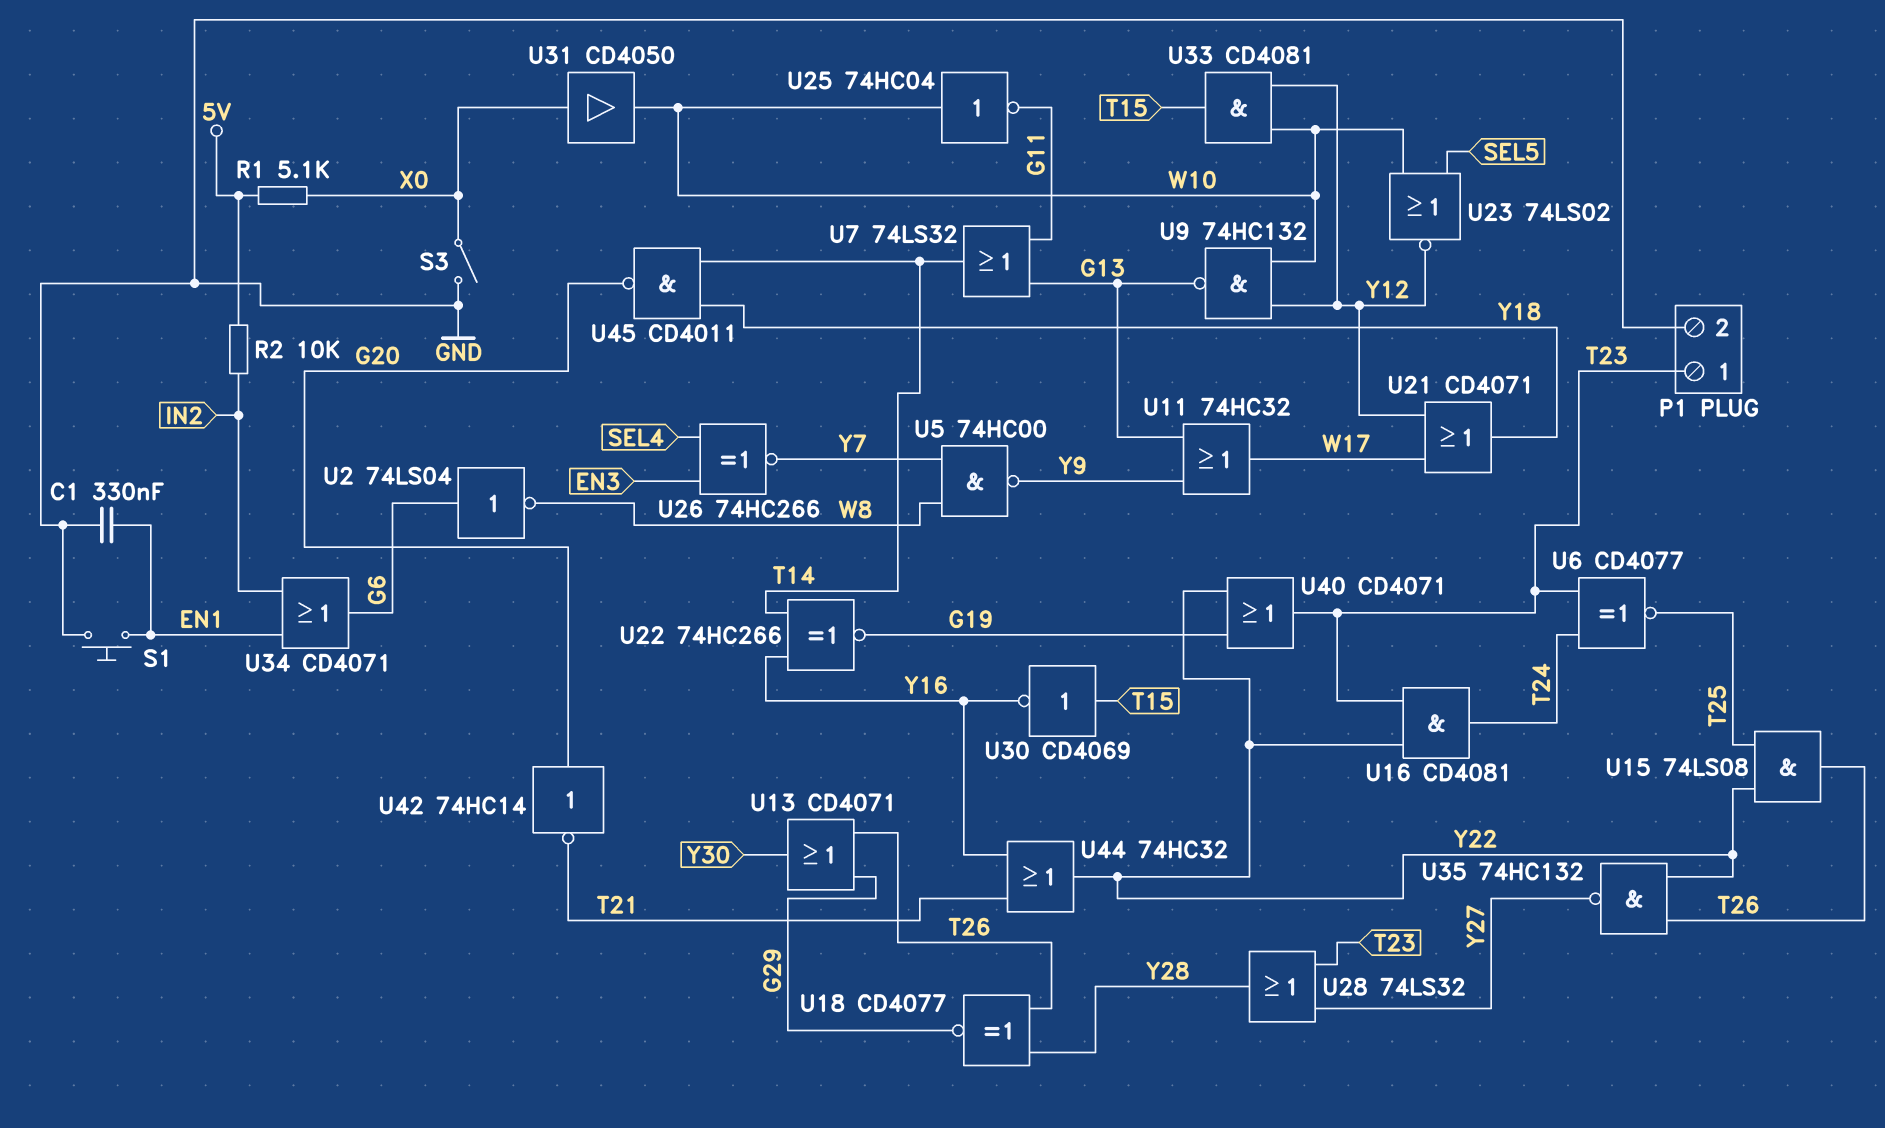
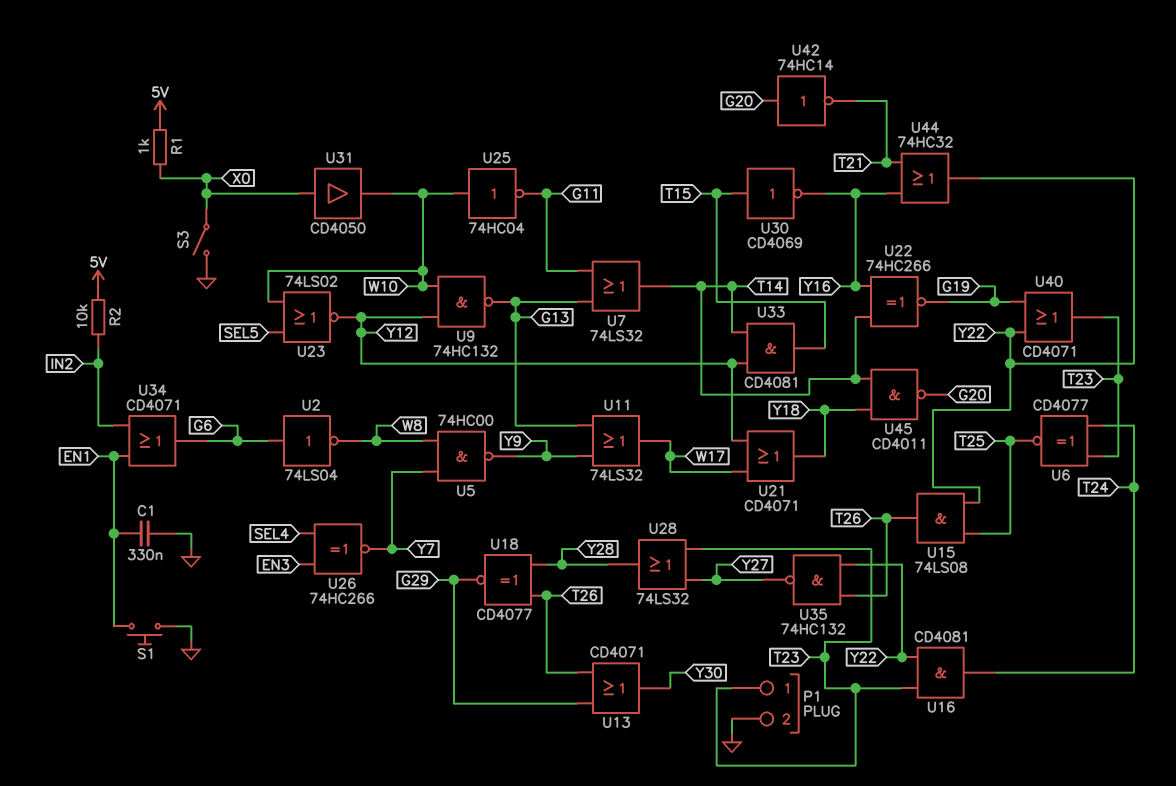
R1: 5.1k (5V, X0) -> 1k (5V, X0)
U11: OR 74HC32 (in G13, in Y9, out W17) -> OR 74LS32 (in G13, in Y9, out W17)
U33: AND CD4081 (in W10, in Y12, out T15) -> AND CD4081 (in T14, in Y12, out T15)

